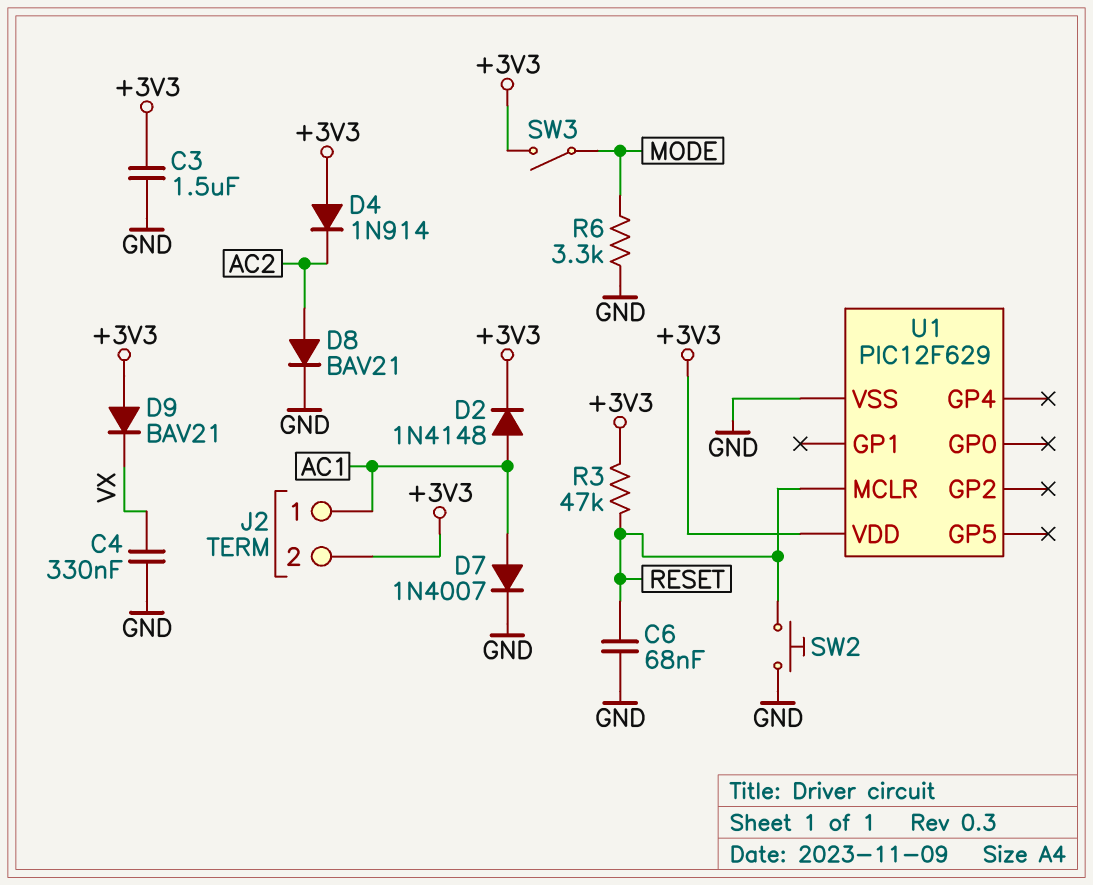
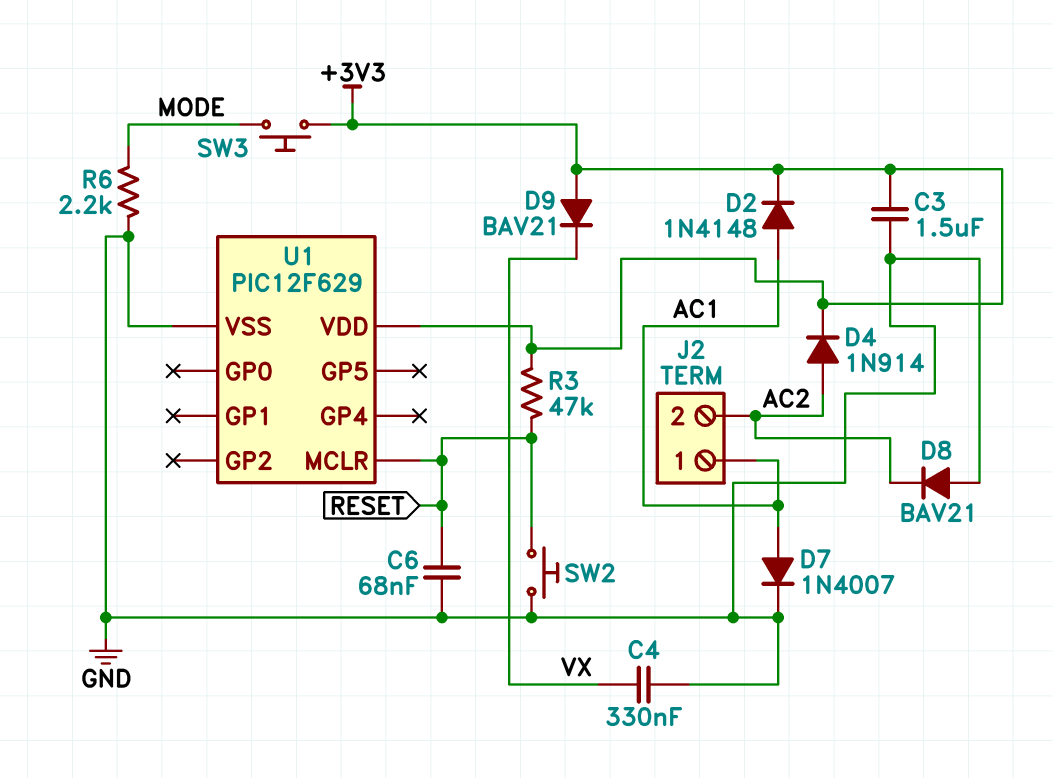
D4: diode 1N914 (A +3V3, K AC2) -> diode 1N914 (A AC2, K +3V3)
D8: diode BAV21 (A AC2, K GND) -> diode BAV21 (A GND, K AC2)
J2 pin 2: +3V3 -> AC2
R6: 3.3k (GND, MODE) -> 2.2k (GND, MODE)
SW3: switch (+3V3, MODE) -> button (+3V3, MODE)

